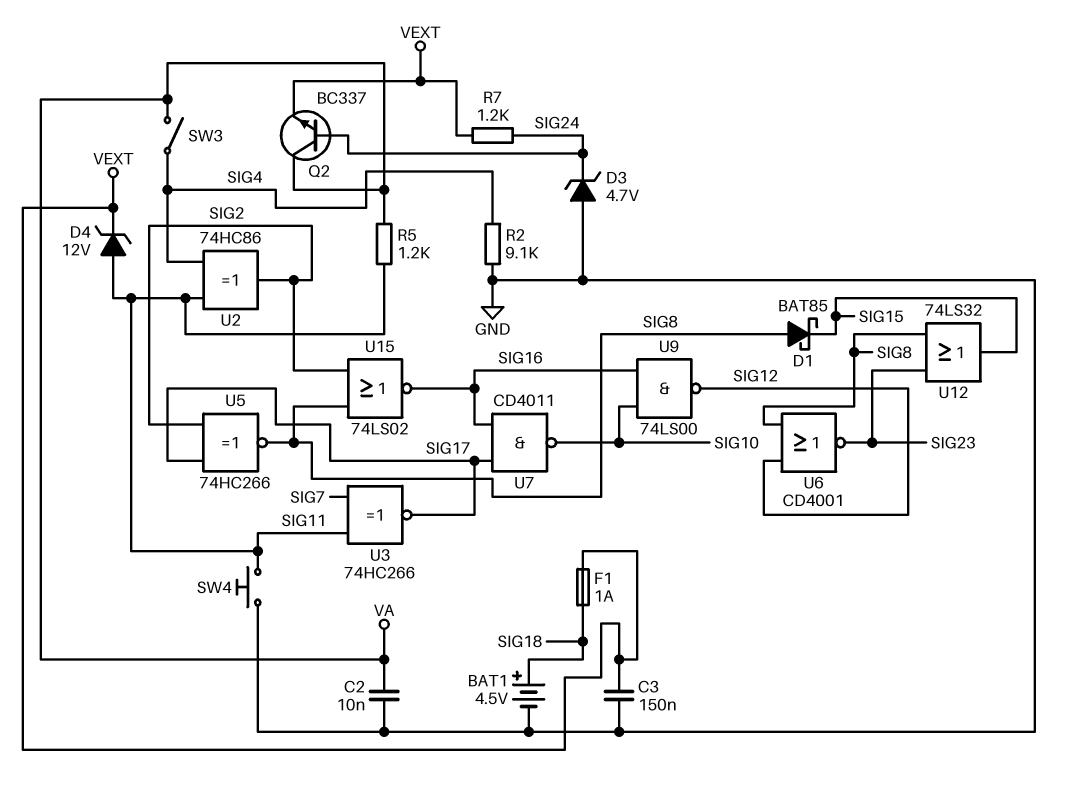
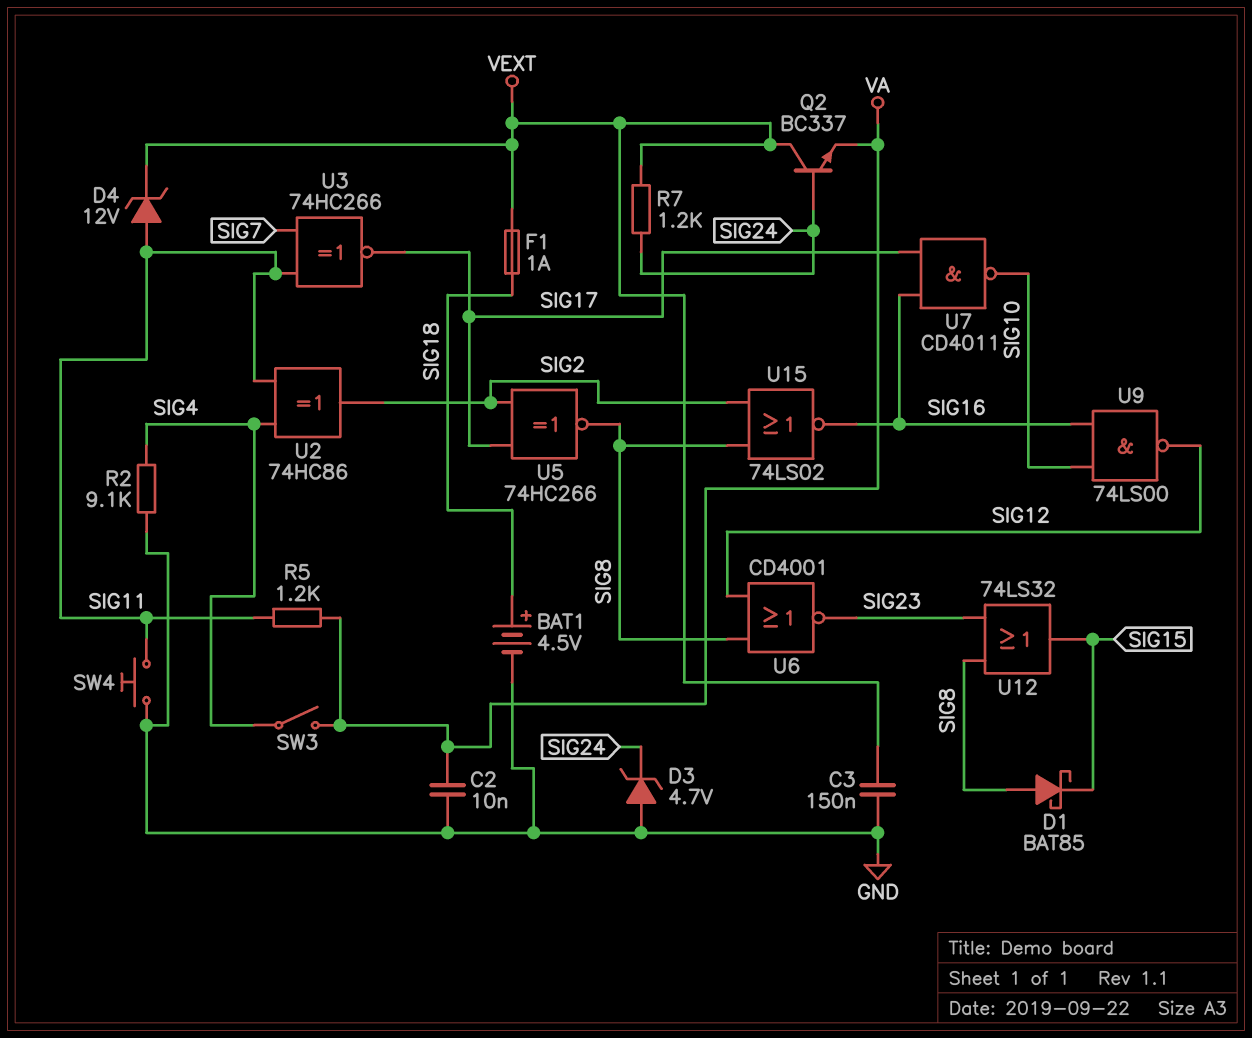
Q2: NPN BC337 (B SIG24, C VA, E VEXT) -> NPN BC337 (B SIG24, C VEXT, E VA)

